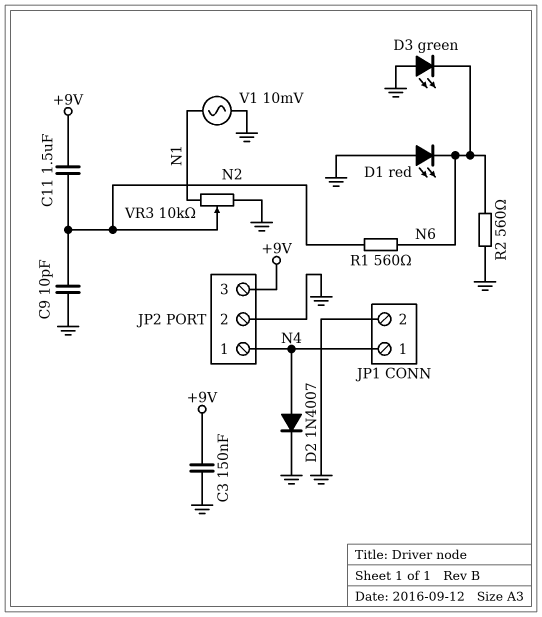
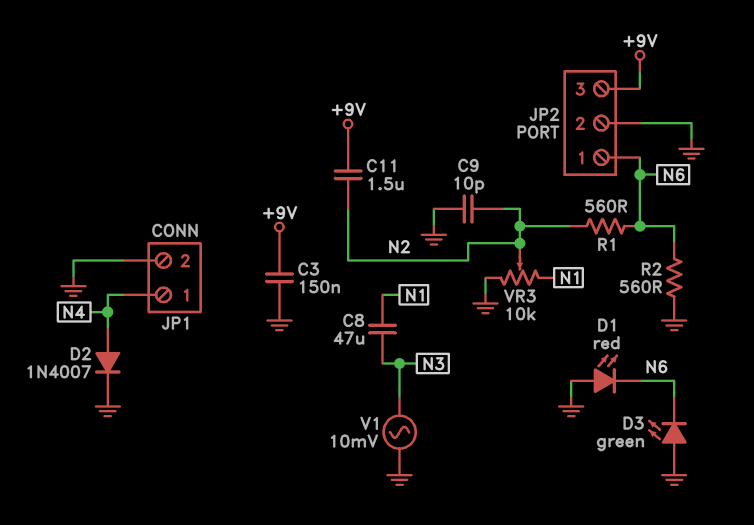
C8: none -> 47uF (N1, N3)
JP2 pin 1: N4 -> N6
V1: AC 10mV (GND, N1) -> AC 10mV (GND, N3)

